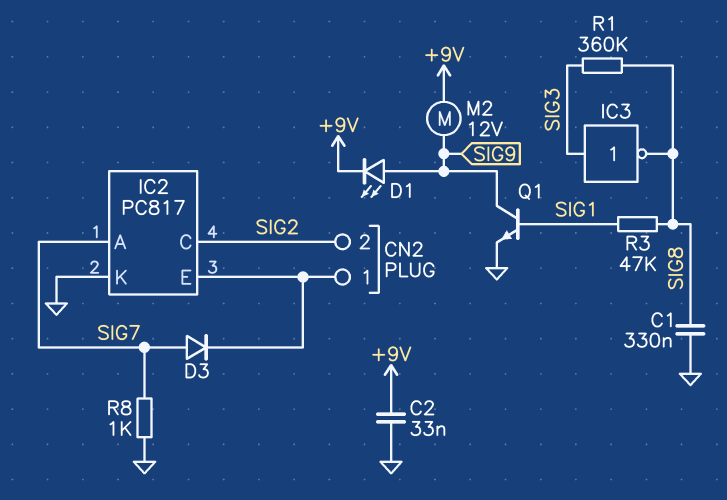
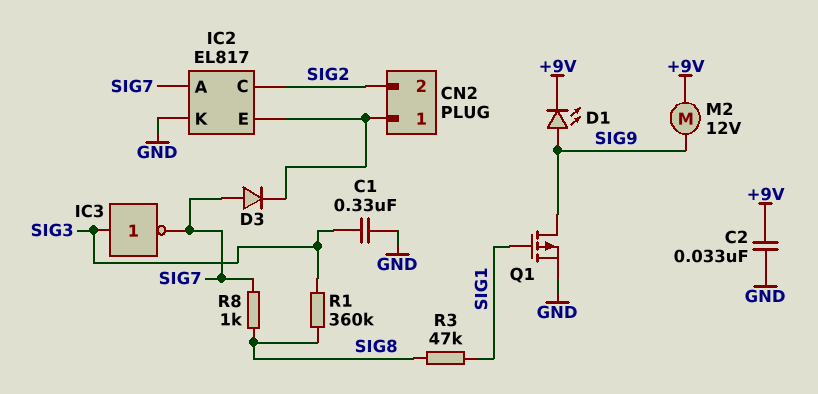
C1: 330nF (GND, SIG8) -> 330nF (GND, SIG3)
IC2: PC817 -> EL817
IC3: NOT (in SIG3, out SIG8) -> NOT (in SIG3, out SIG7)
Q1: NPN (B SIG1, C SIG9, E GND) -> PMOS (G SIG1, D SIG9, S GND)
R8: 1k (GND, SIG7) -> 1k (SIG7, SIG8)

